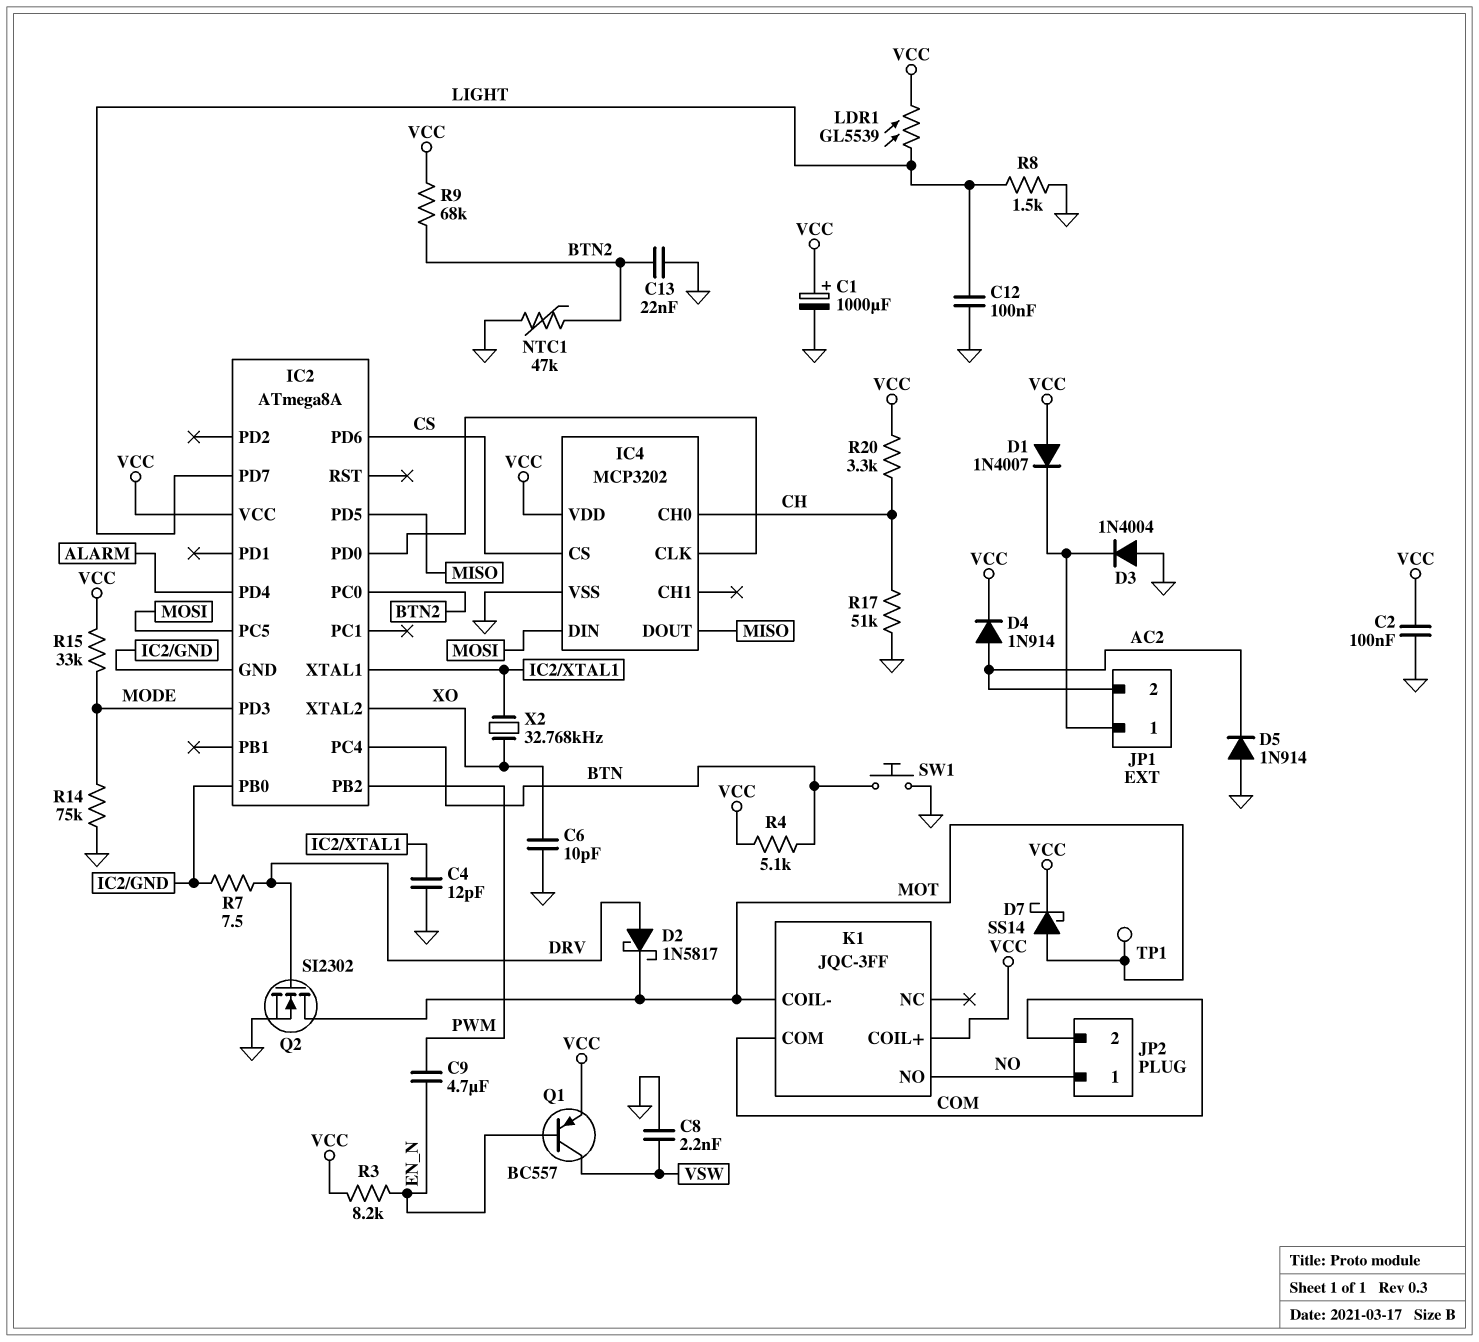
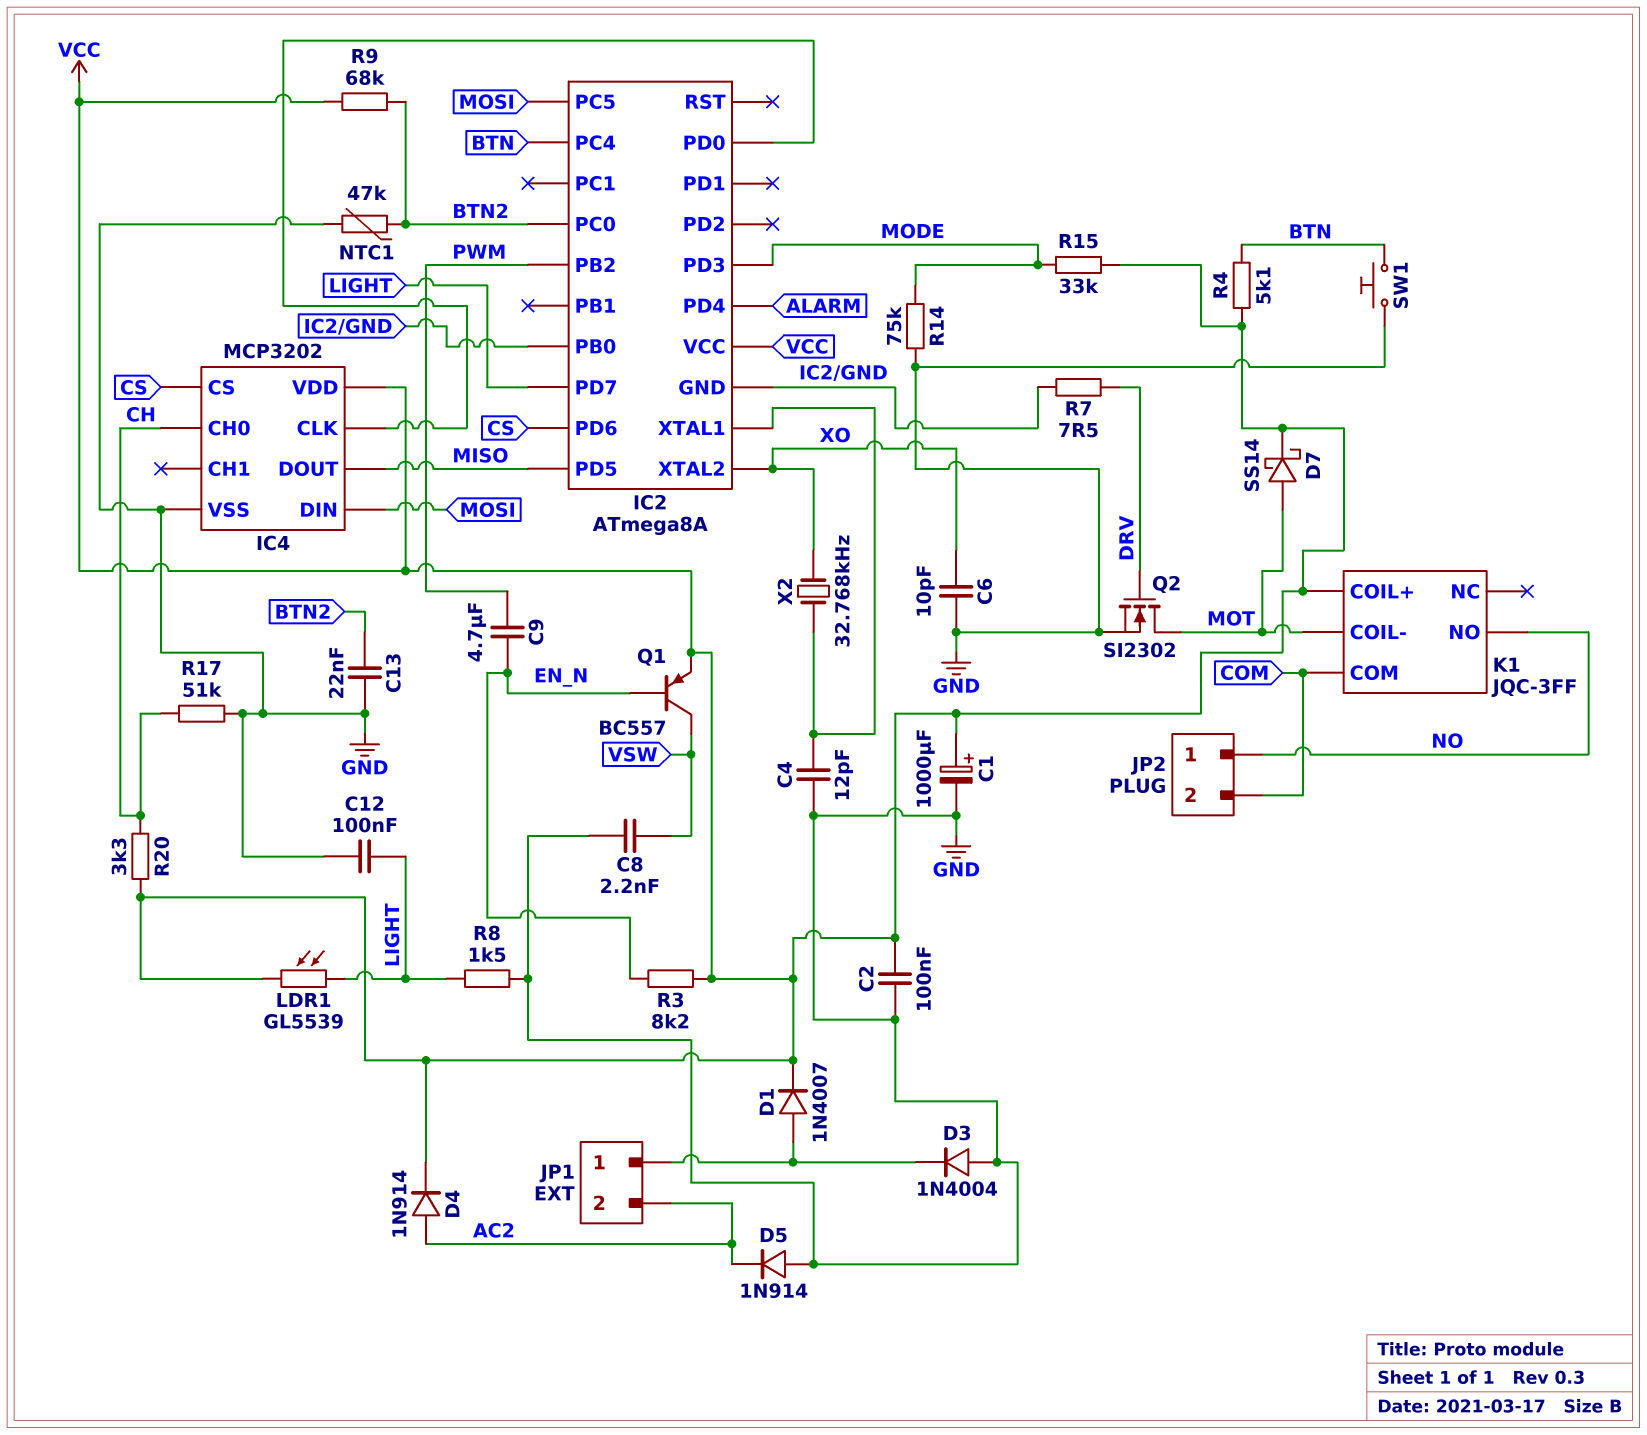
D1: diode 1N4007 (A VCC, K JP1/1) -> diode 1N4007 (A JP1/1, K VCC)
D2: schottky 1N5817 (A DRV, K MOT) -> none
TP1: test point (MOT) -> none

